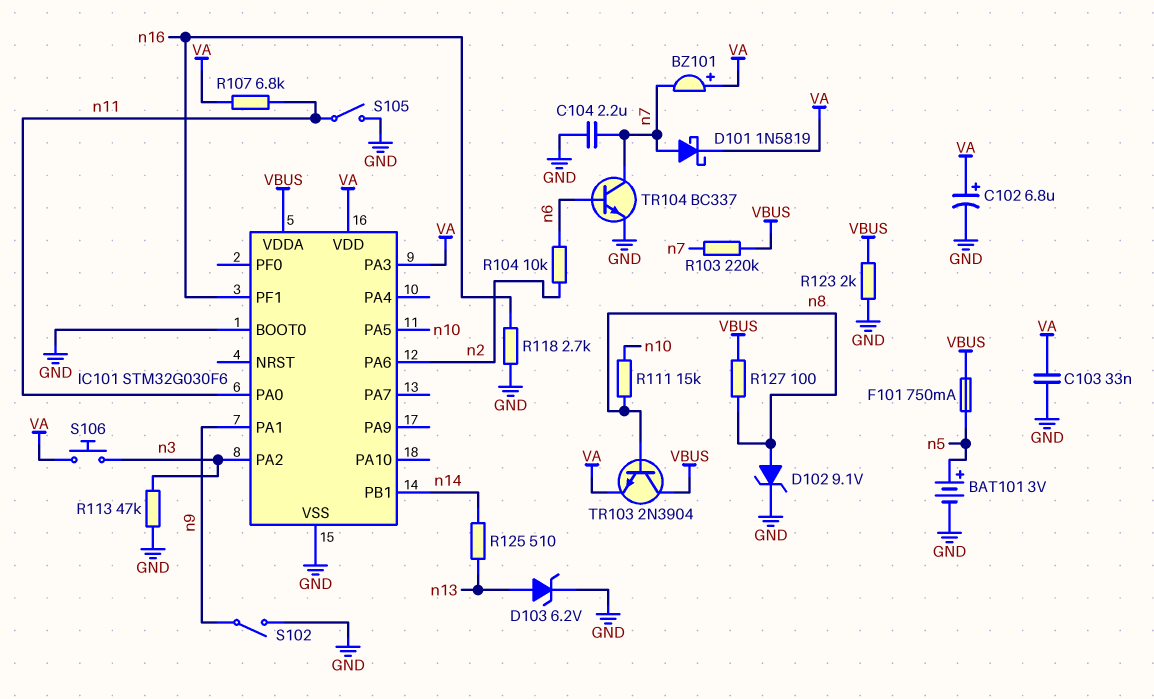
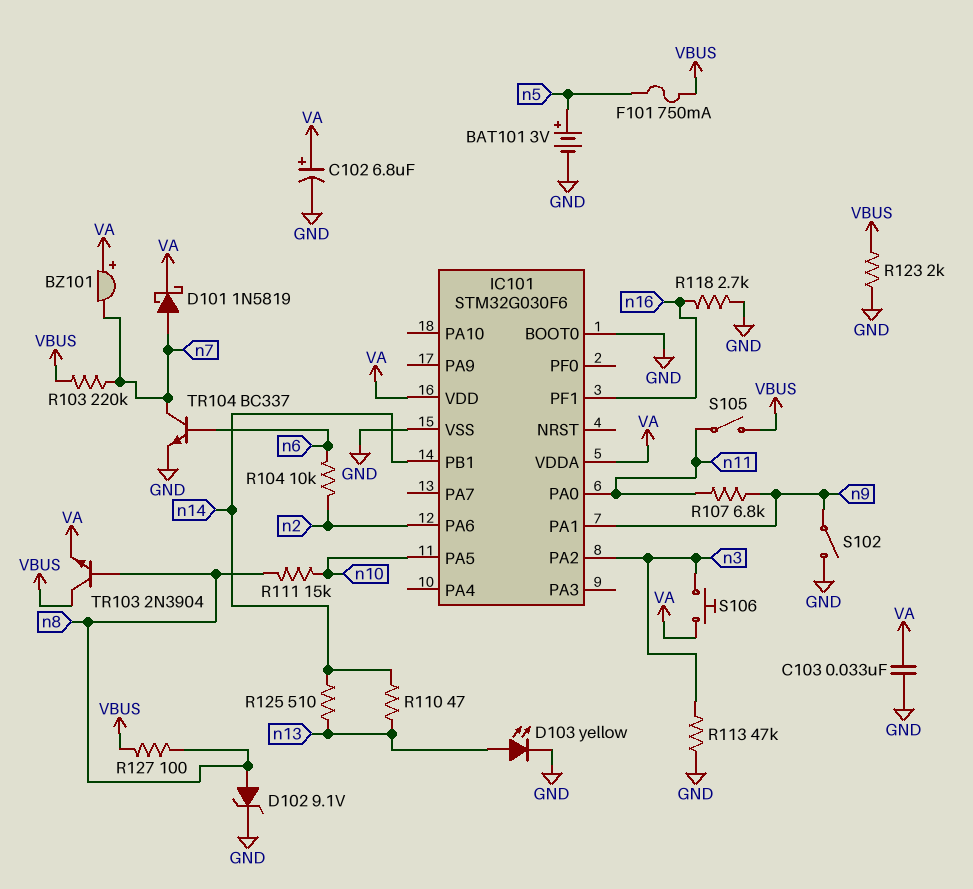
C104: 2.2uF (GND, n7) -> none
D103: zener 6.2V (A n13, K GND) -> LED yellow (A n13, K GND)
IC101 pin PA3: VA -> none
IC101 pin VDDA: VBUS -> VA
R107: 6.8k (VA, n11) -> 6.8k (n9, n11)
R110: none -> 47 (n13, n14)
S105: switch (GND, n11) -> switch (VBUS, n11)

